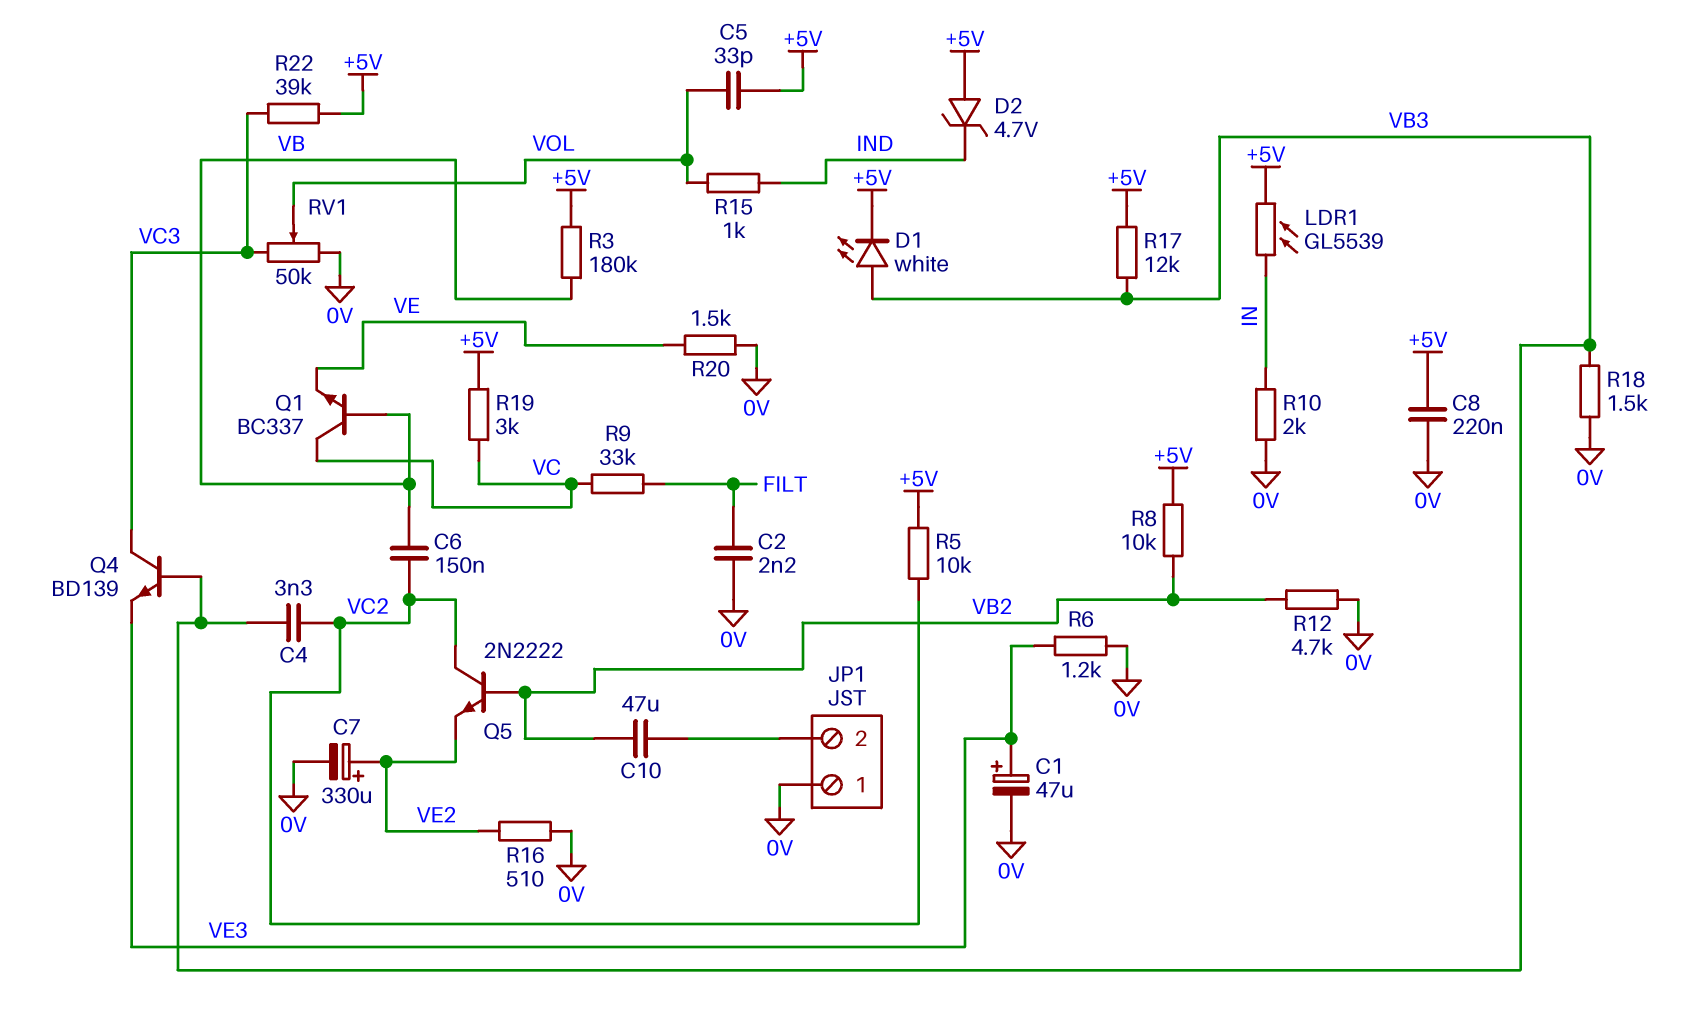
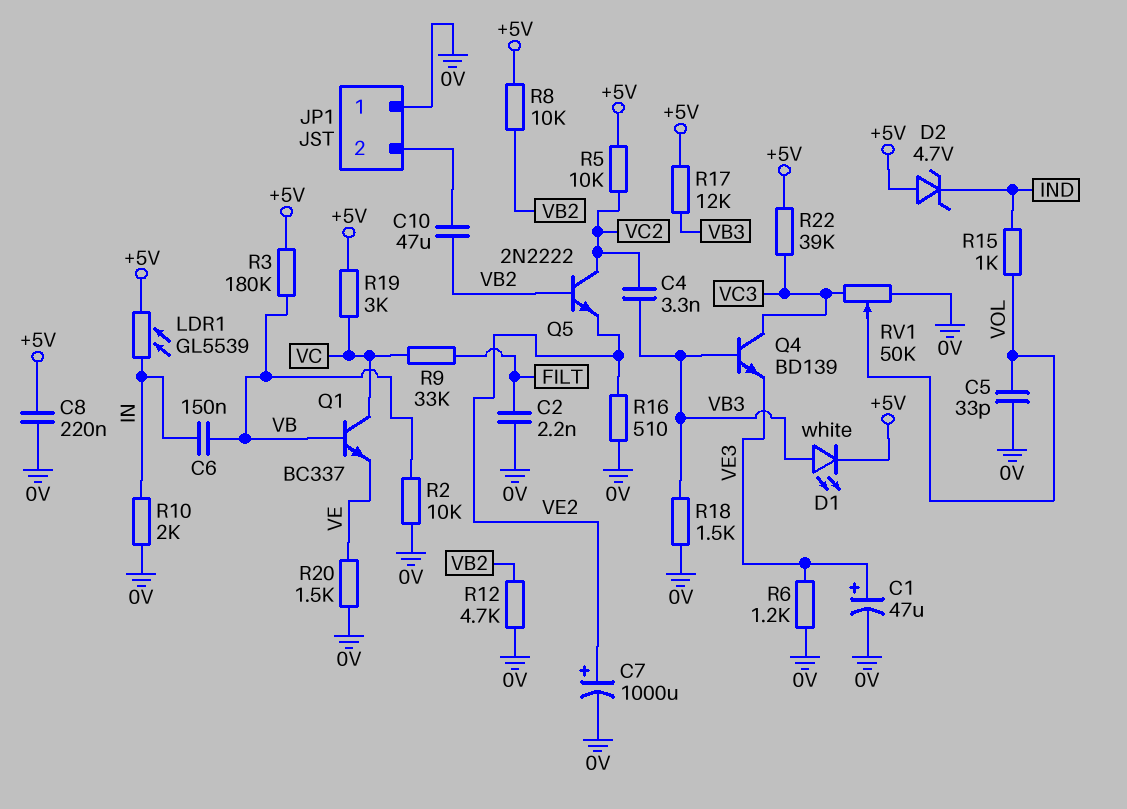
C5: 33pF (+5V, VOL) -> 33pF (0V, VOL)
C6: 150nF (VB, VC2) -> 150nF (IN, VB)
C7: 330uF (plus VE2, minus 0V) -> 1000uF (plus VE2, minus 0V)
R2: none -> 10k (0V, VB)

